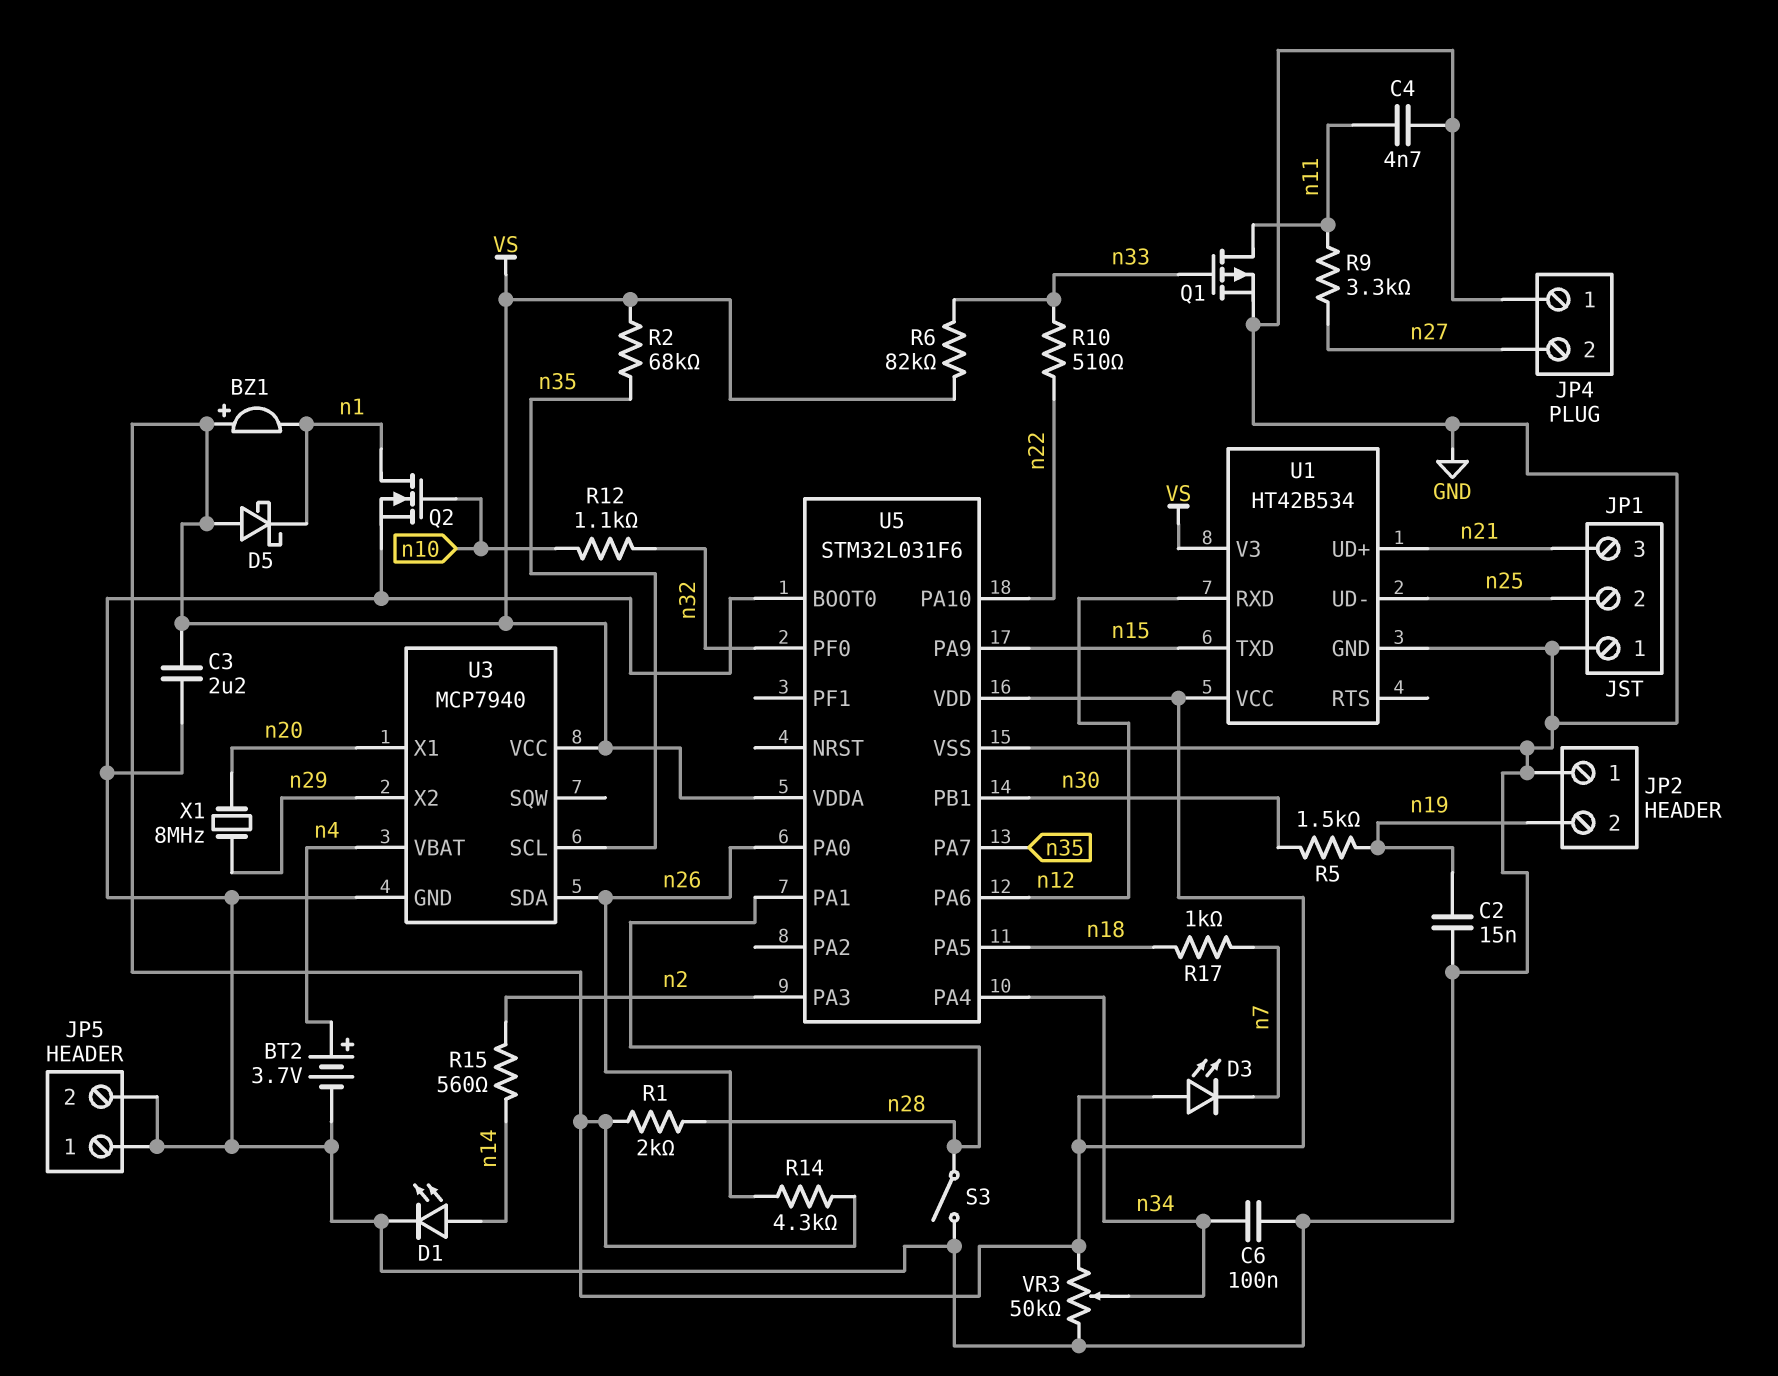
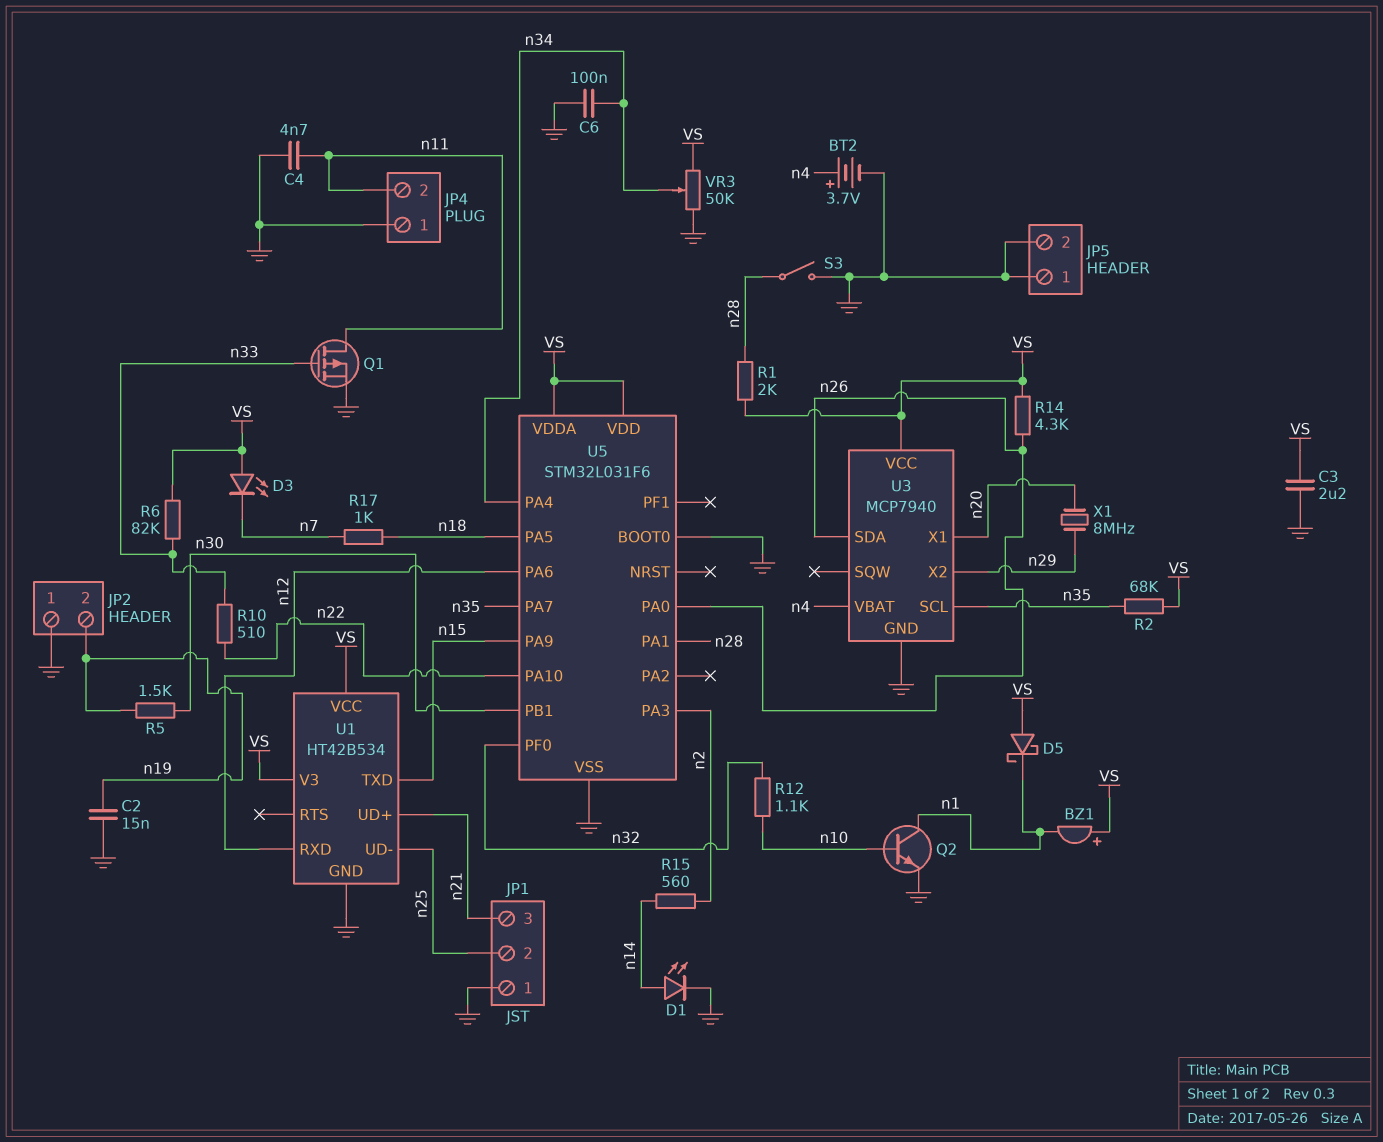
JP4 pin 2: n27 -> n11
Q2: NMOS (G n10, D n1, S GND) -> NPN (B n10, C n1, E GND)
R9: 3.3k (n11, n27) -> none

